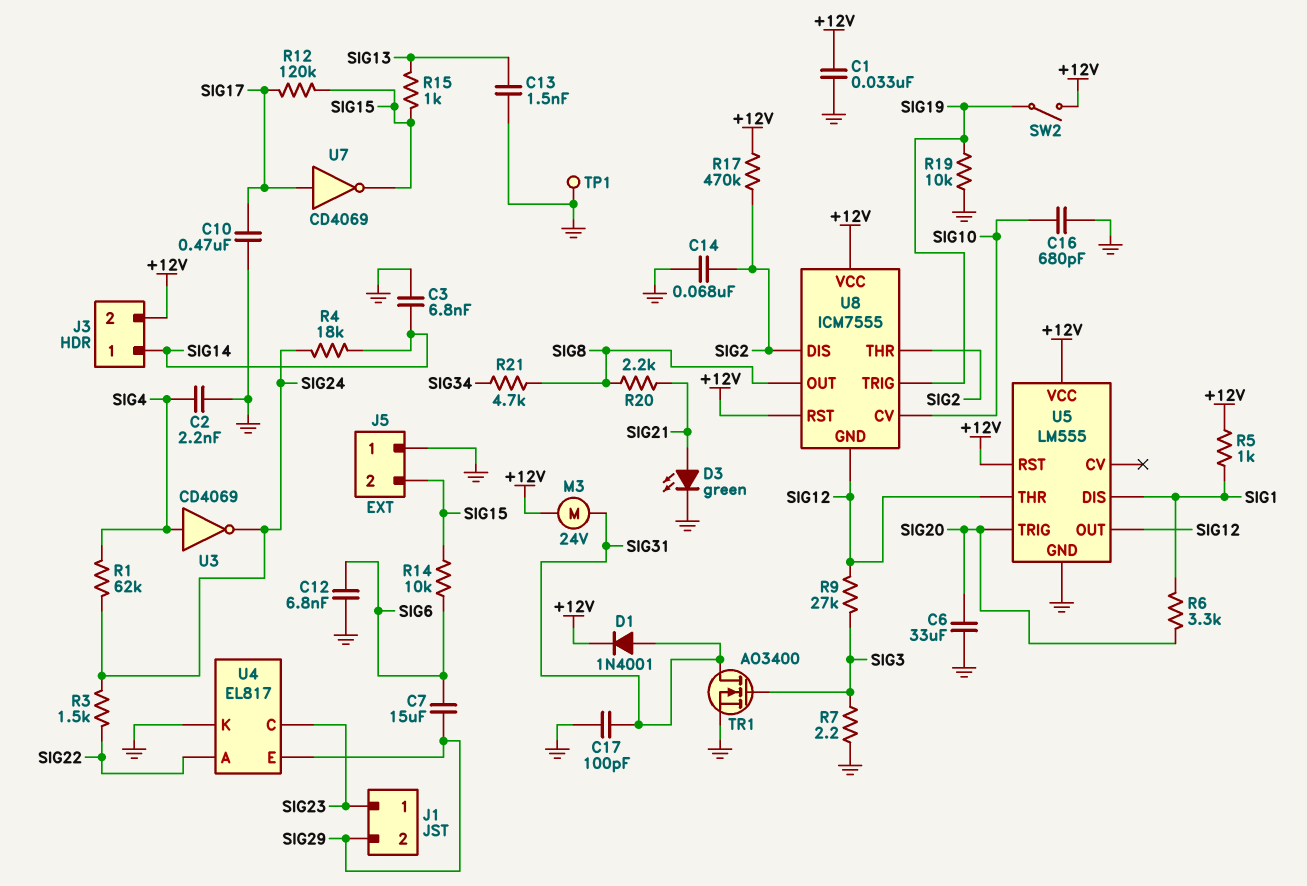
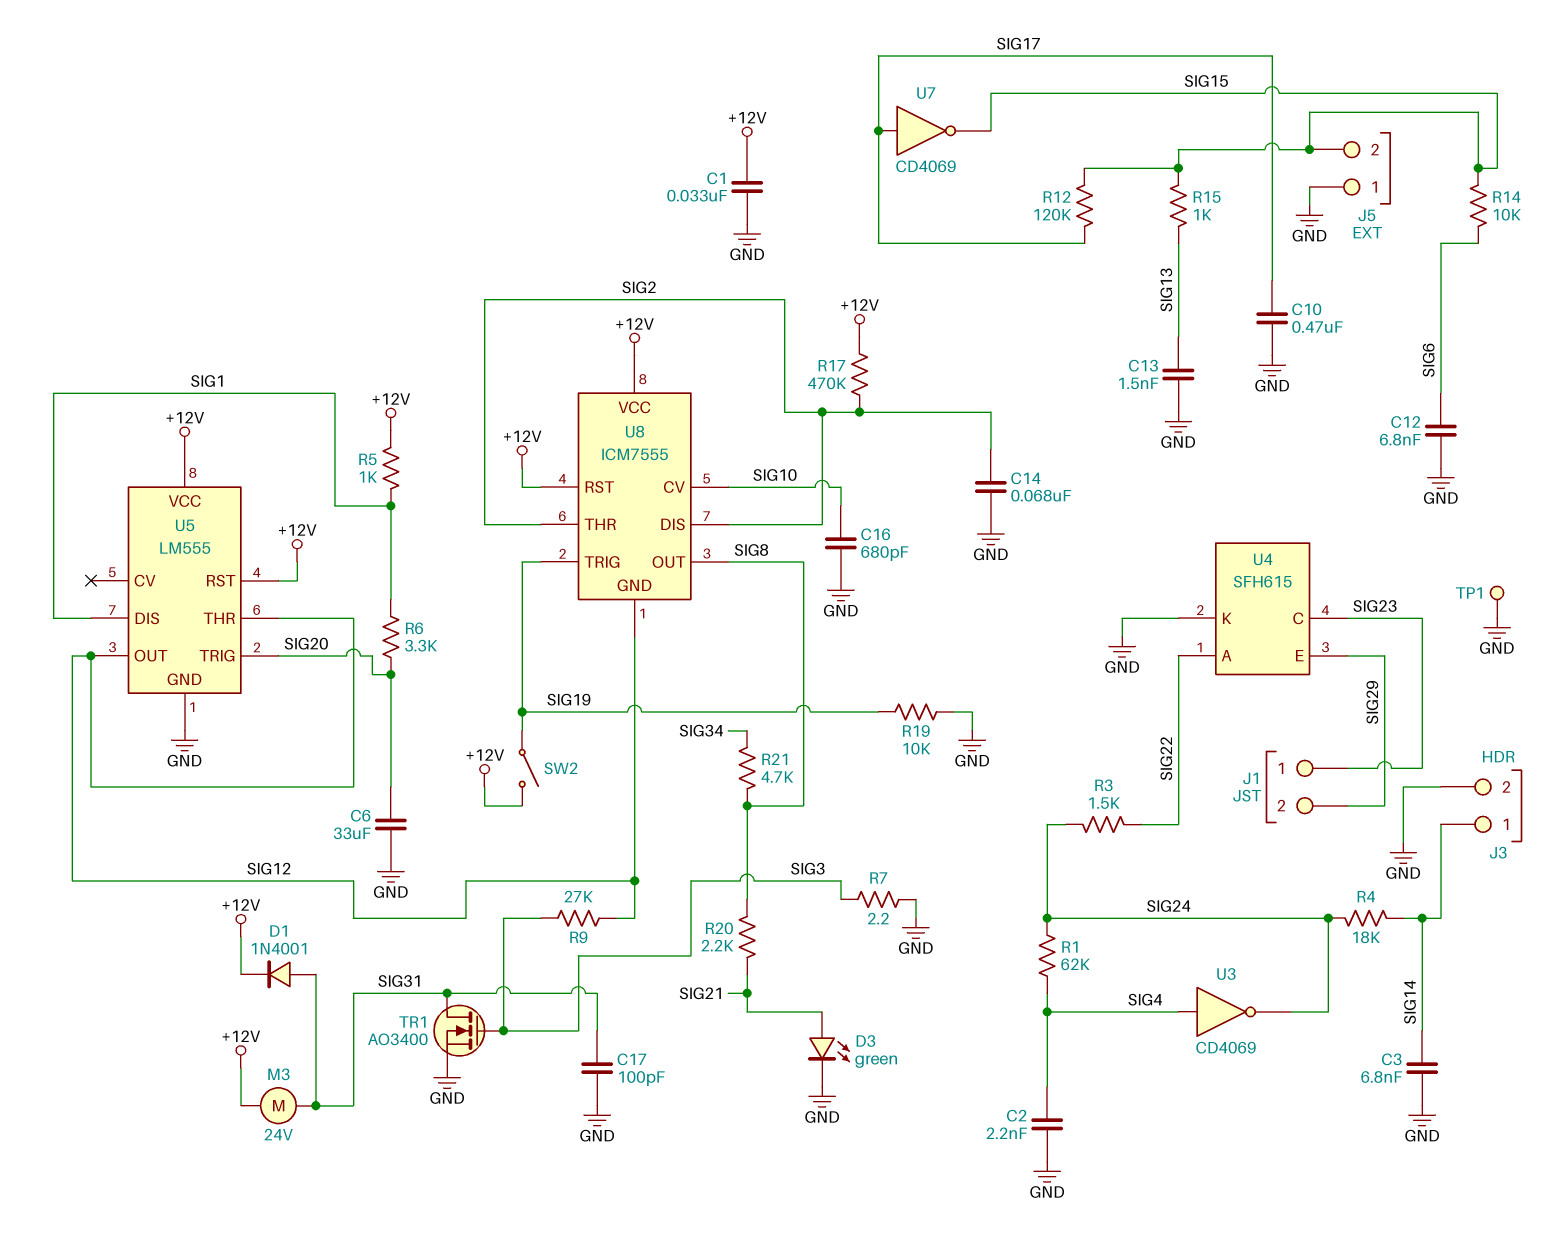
C7: 15uF (SIG6, SIG29) -> none
J3 pin 2: +12V -> GND
U4: EL817 -> SFH615

